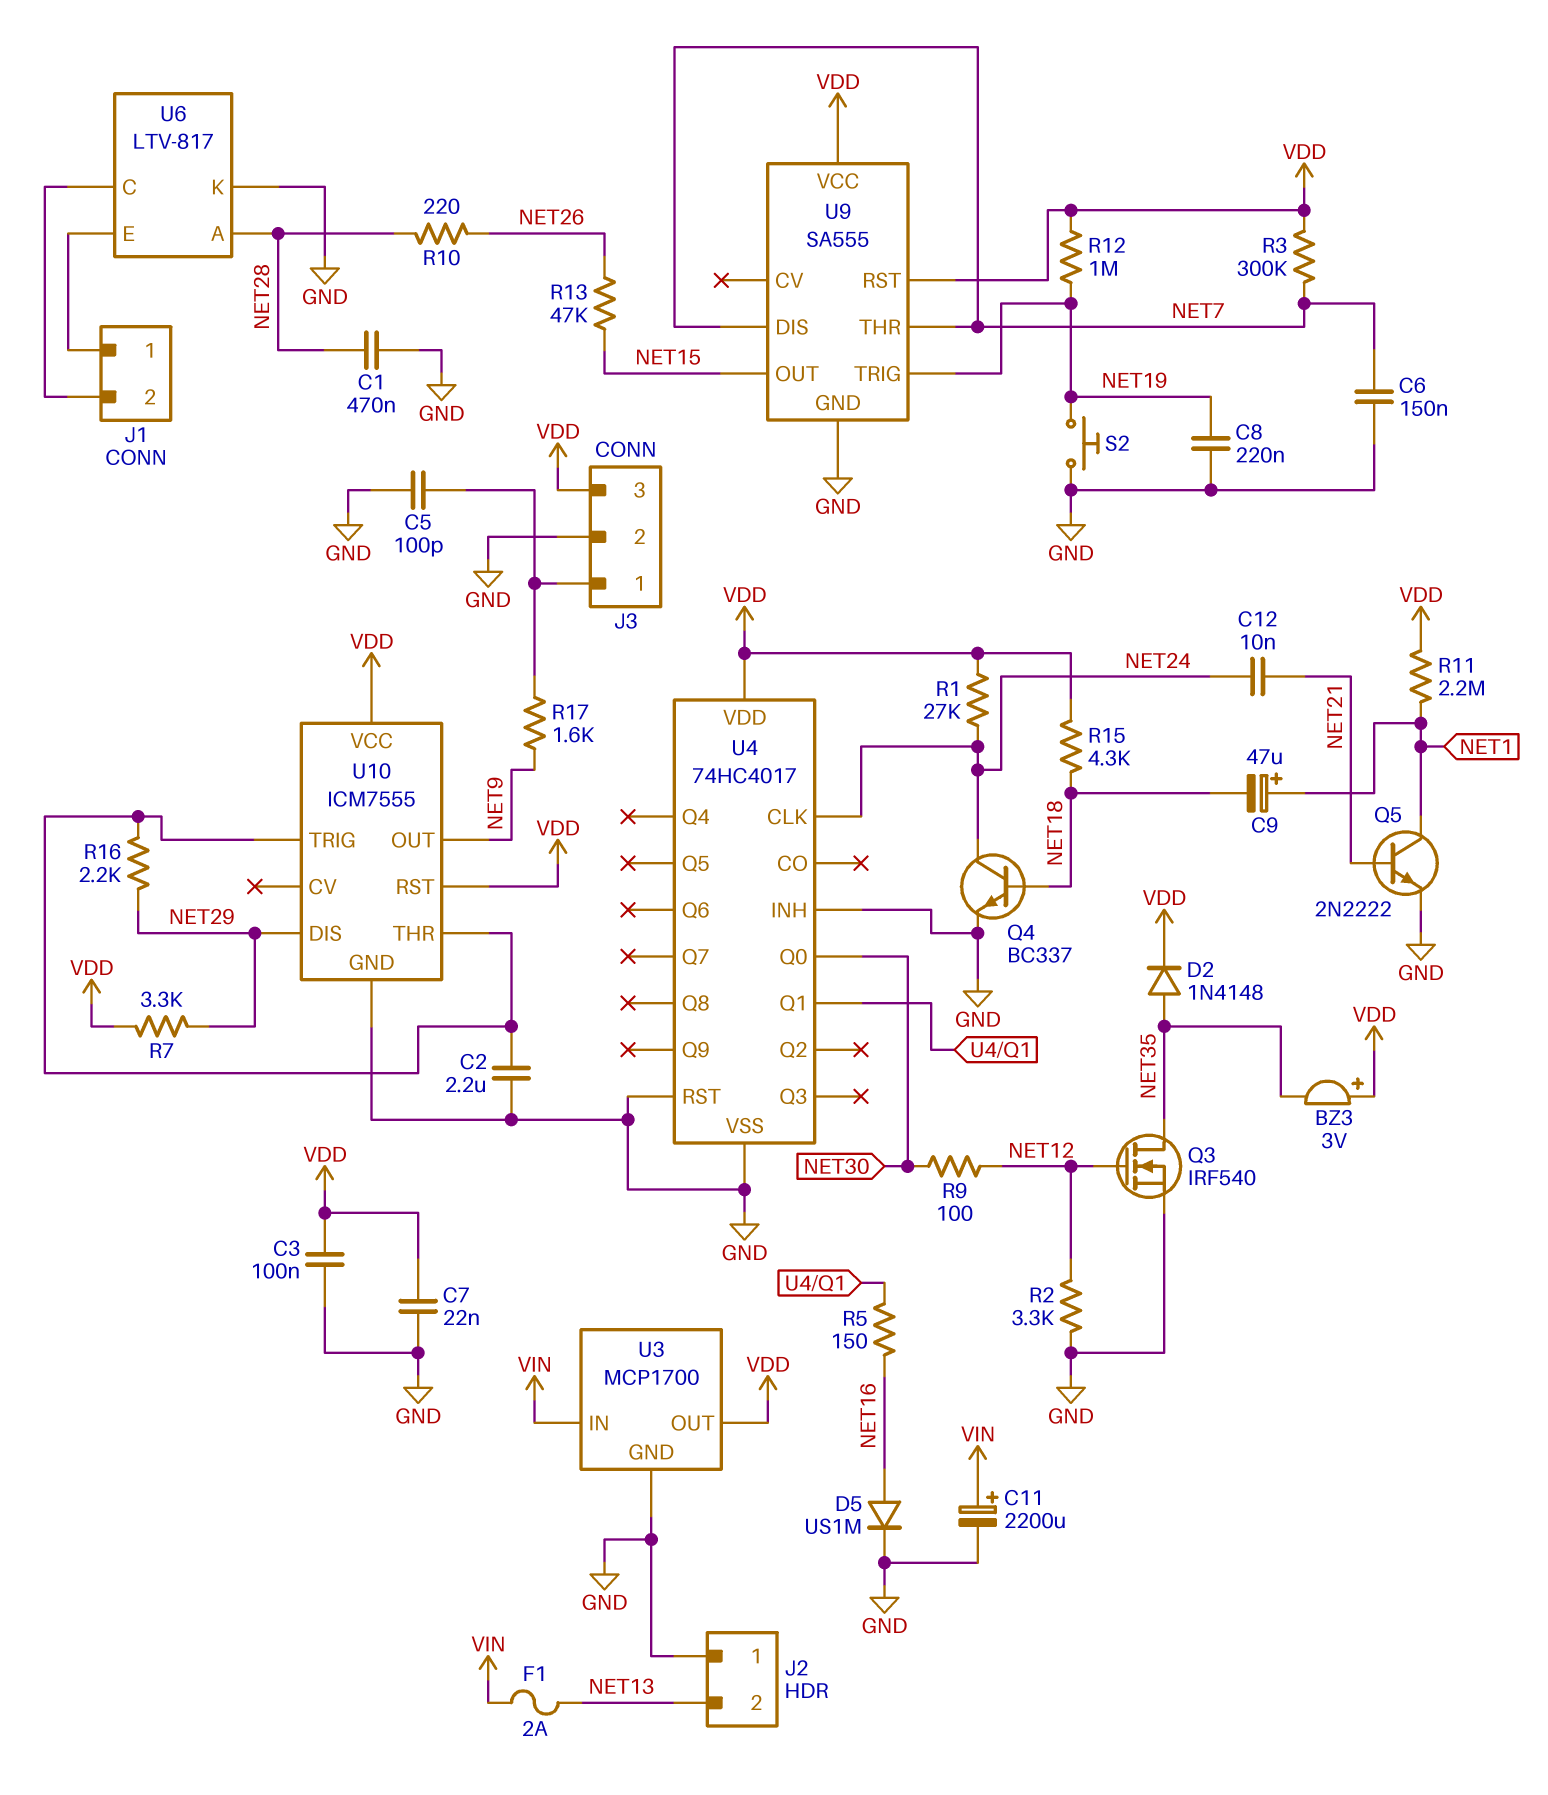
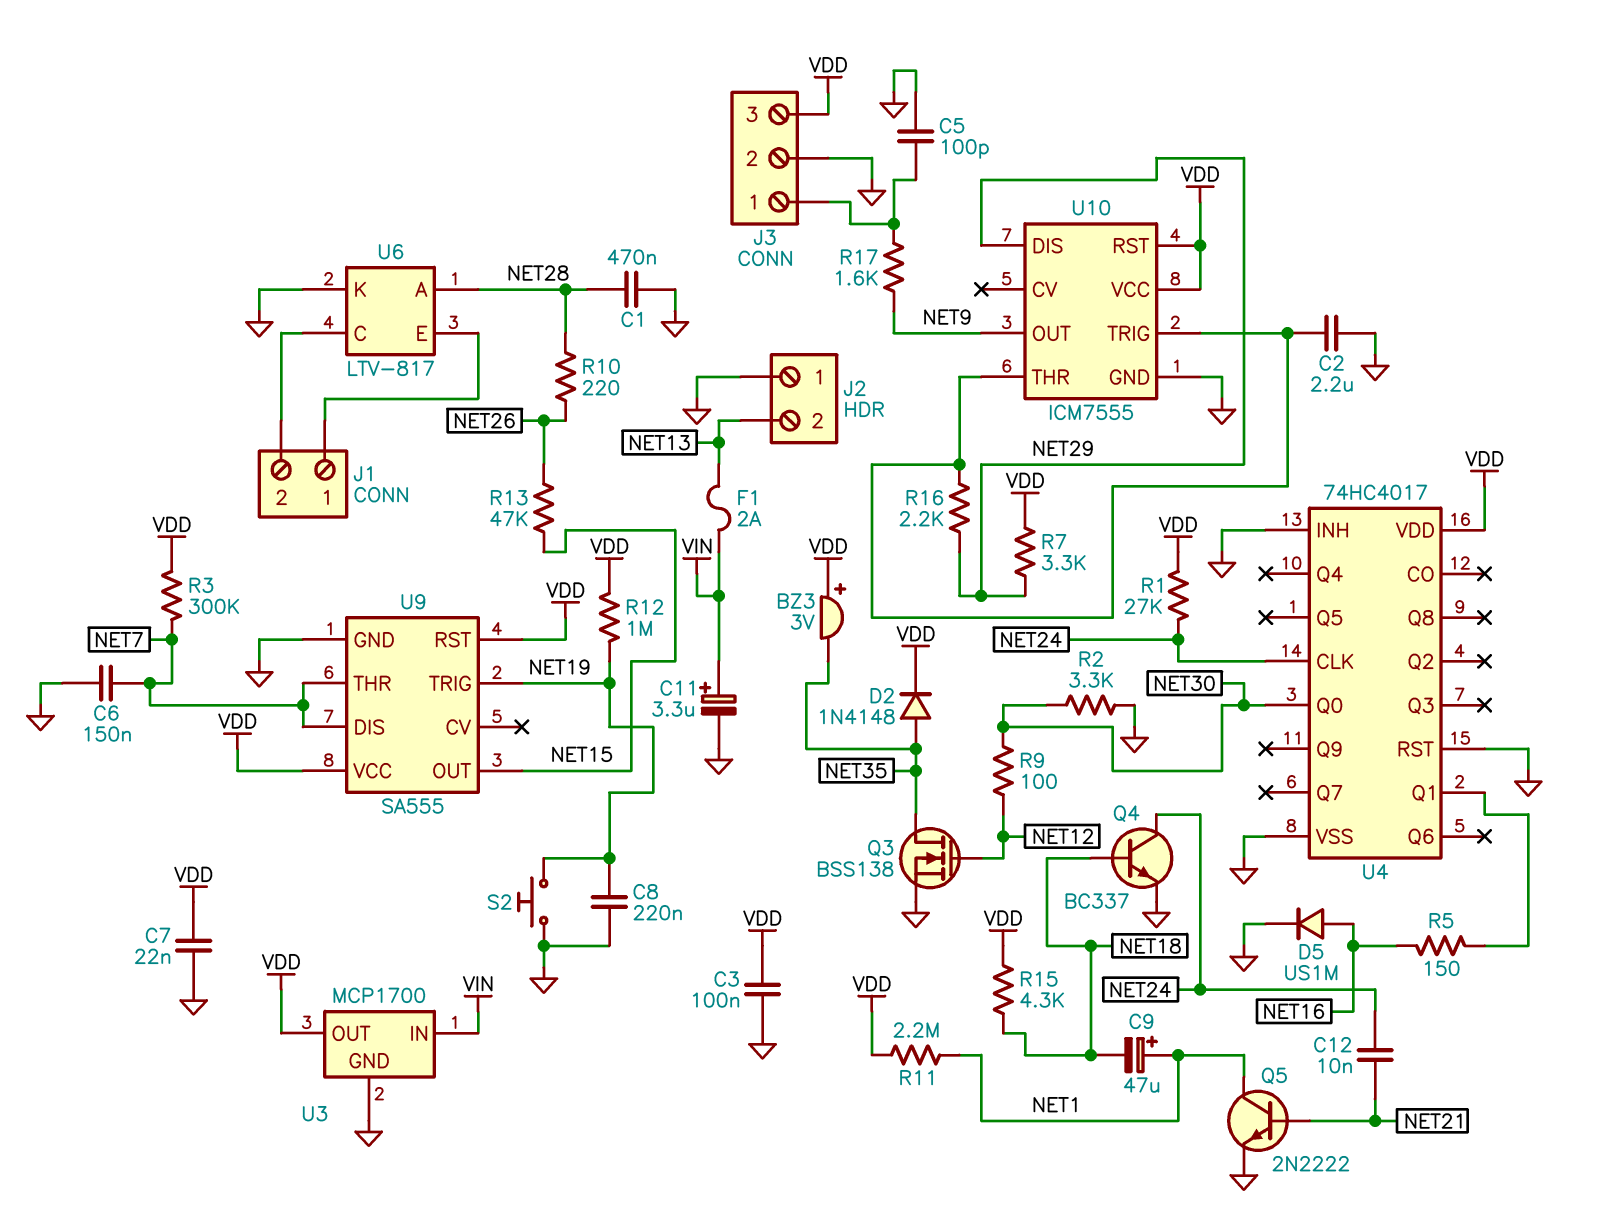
C11: 2200uF (plus VIN, minus GND) -> 3.3uF (plus VIN, minus GND)
Q3: NMOS IRF540 (G NET12, D NET35, S GND) -> NMOS BSS138 (G NET12, D NET35, S GND)
R2: 3.3k (GND, NET12) -> 3.3k (GND, NET30)

